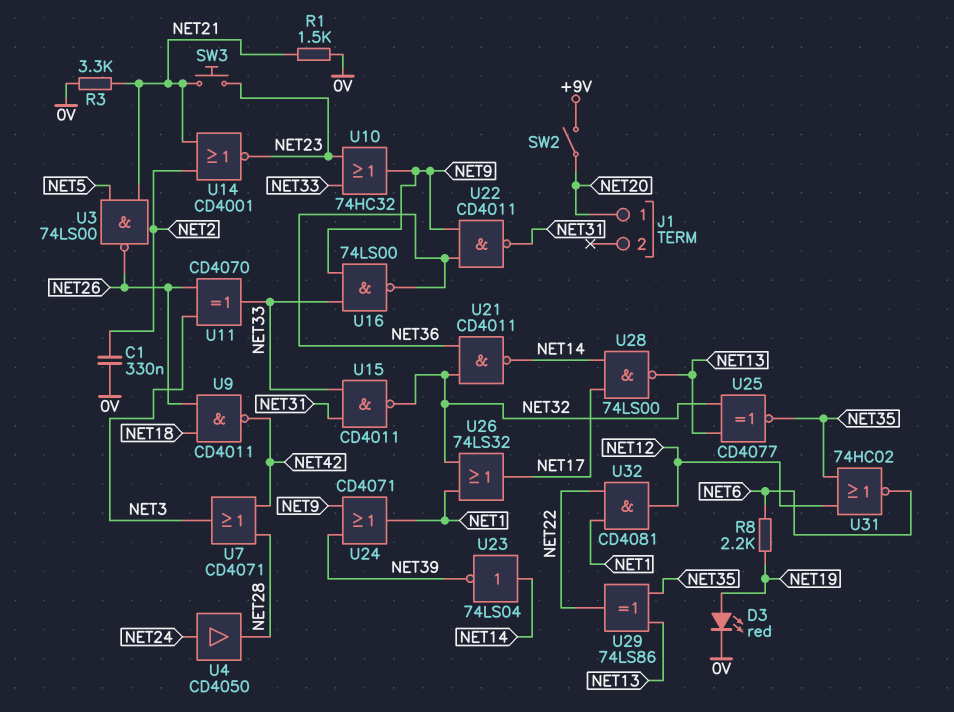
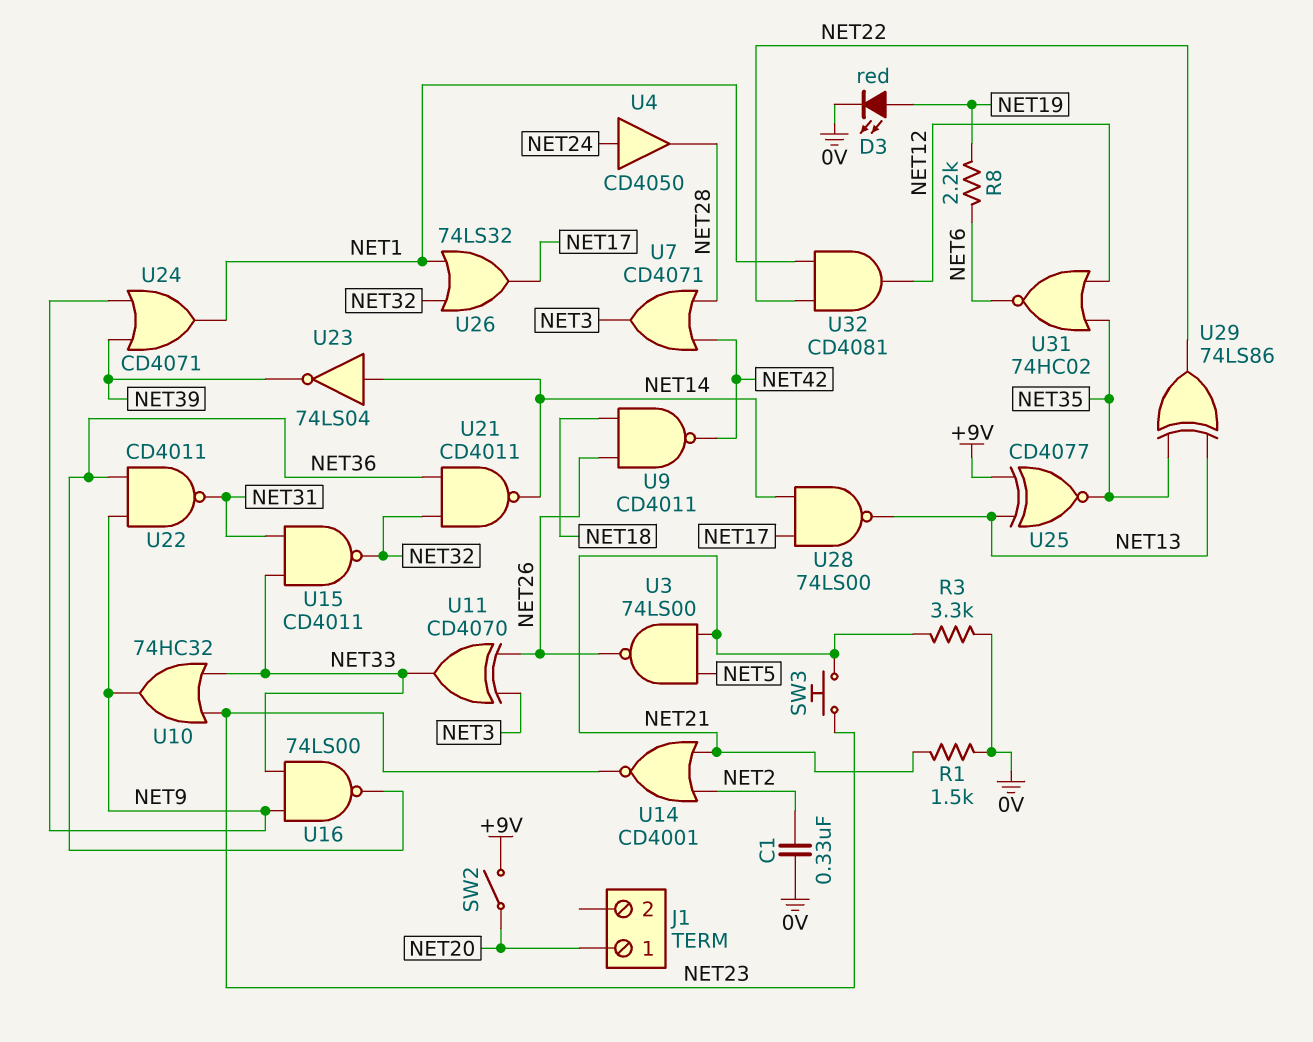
U25: XNOR CD4077 (in NET13, in NET32, out NET35) -> XNOR CD4077 (in +9V, in NET13, out NET35)

